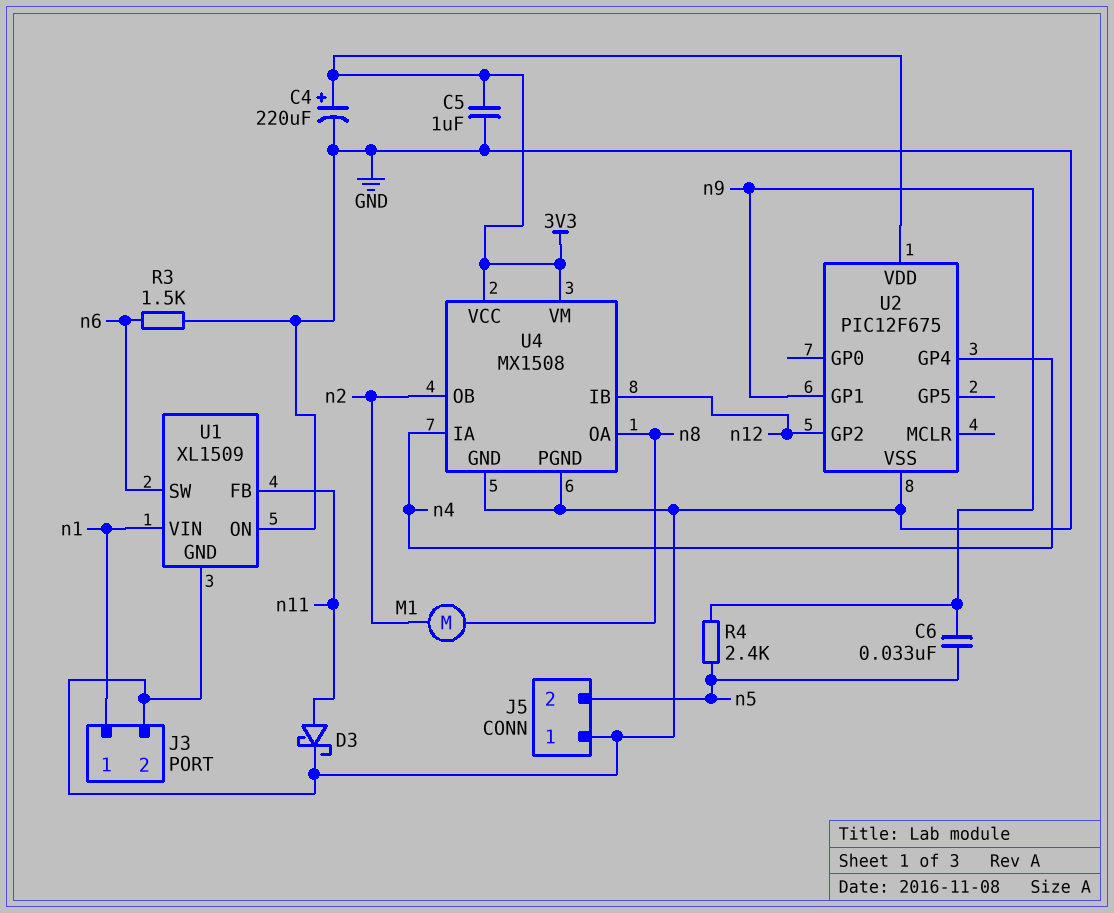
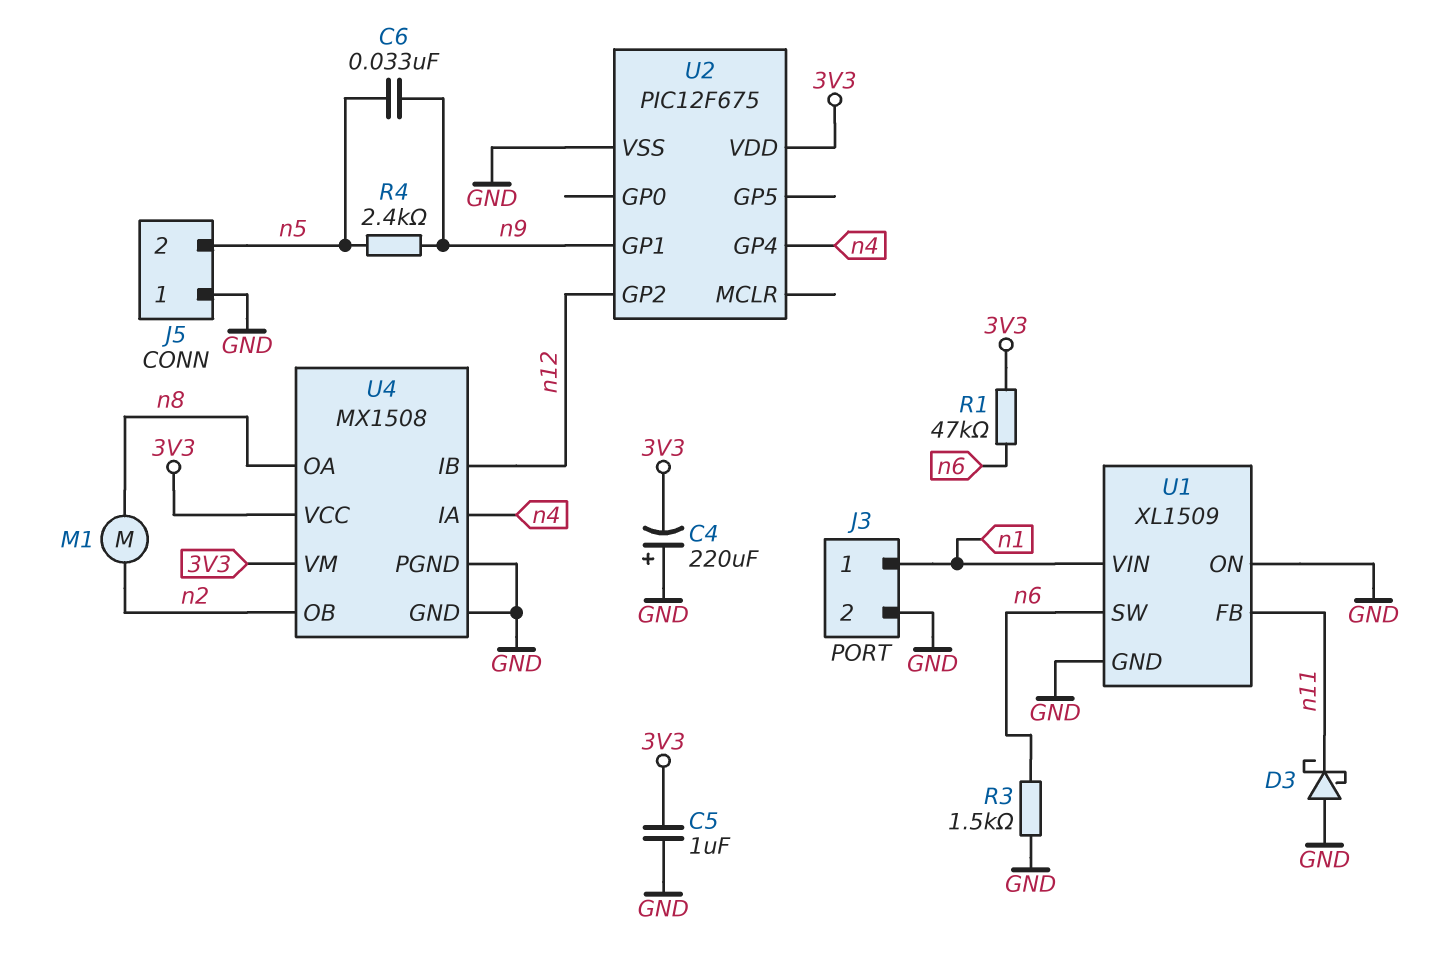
C4: 220uF (plus 3V3, minus GND) -> 220uF (plus GND, minus 3V3)
D3: schottky (A n11, K GND) -> schottky (A GND, K n11)
R1: none -> 47k (3V3, n6)

